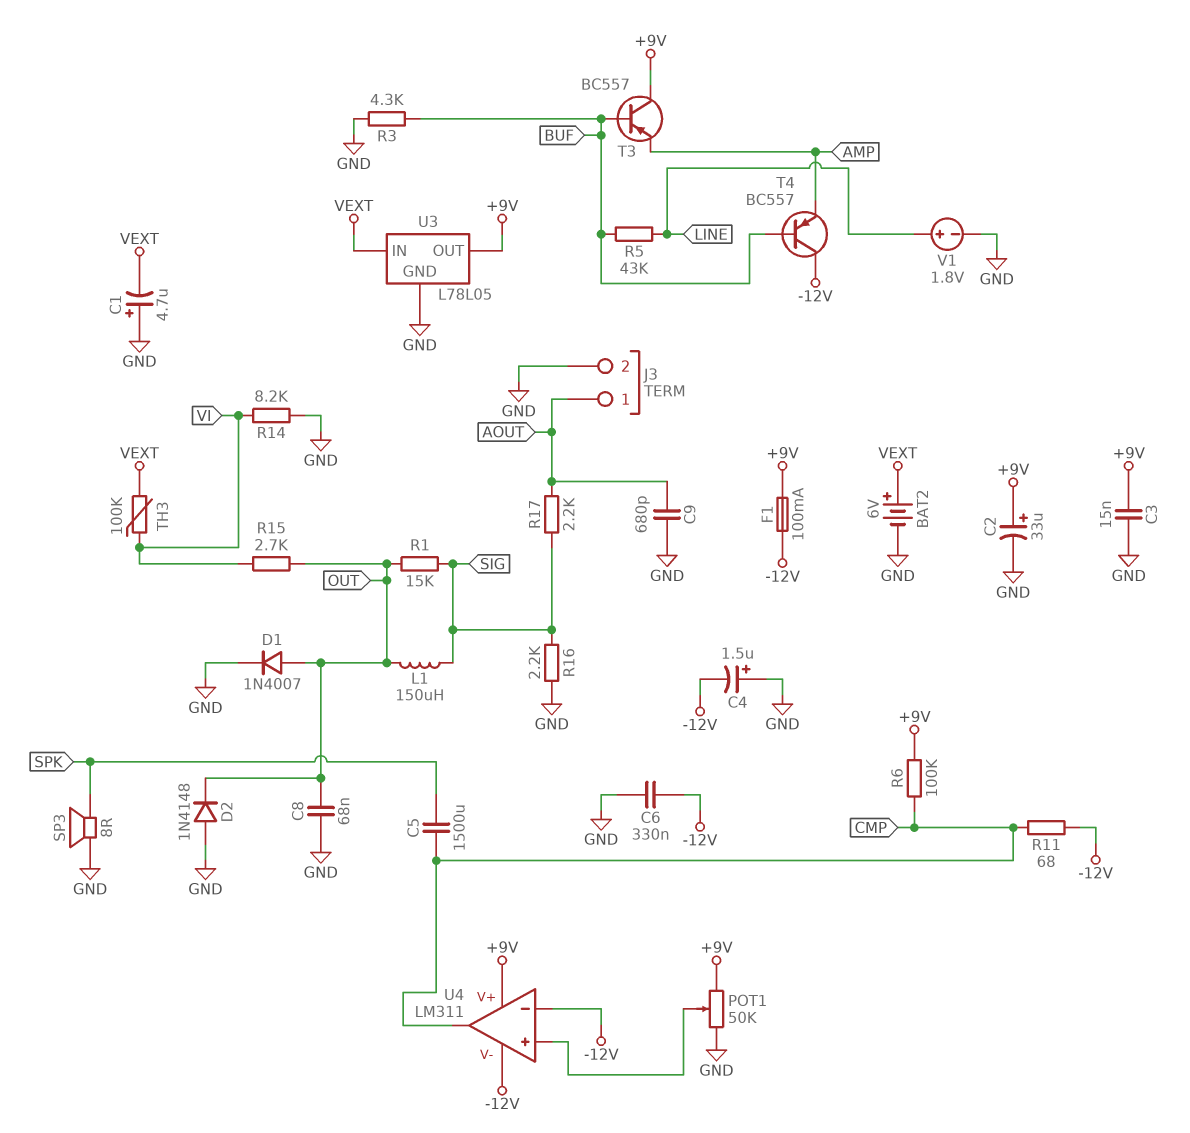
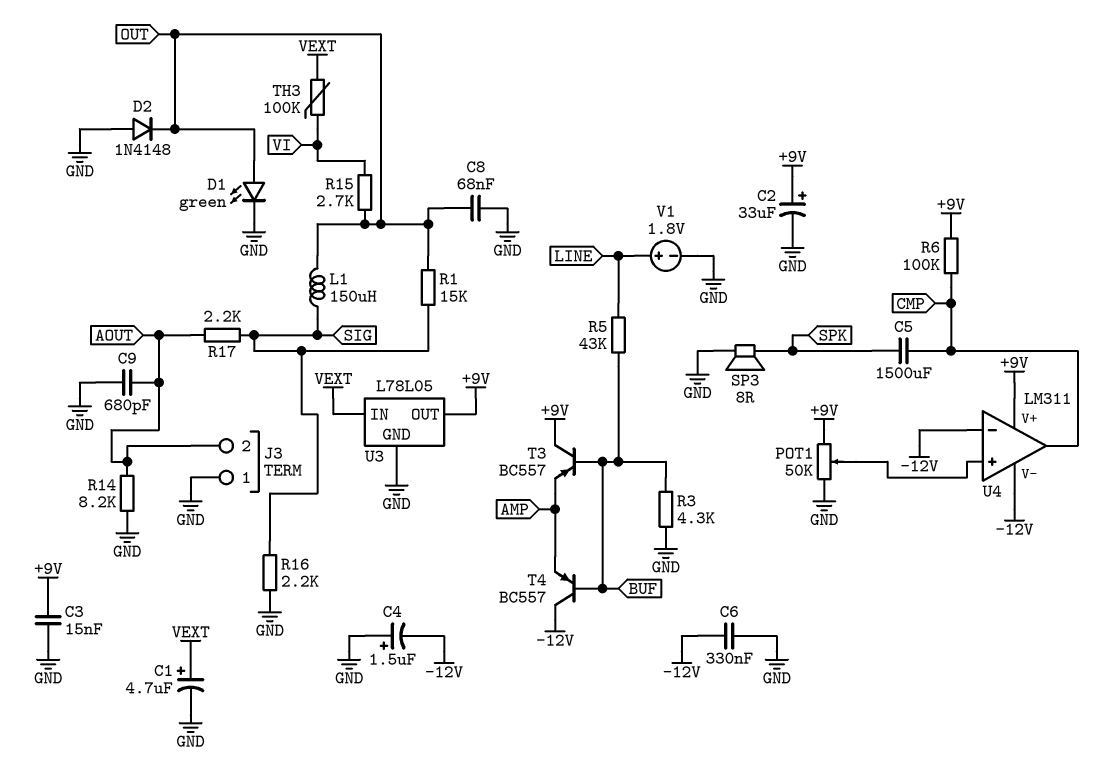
BAT2: 6V (plus VEXT, minus GND) -> none
C1: 4.7uF (plus GND, minus VEXT) -> 4.7uF (plus VEXT, minus GND)
D1: diode 1N4007 (A OUT, K GND) -> LED green (A OUT, K GND)
F1: 100mA (+9V, -12V) -> none
J3 pin 1: AOUT -> GND
J3 pin 2: GND -> AOUT
R11: 68 (-12V, CMP) -> none
R14: 8.2k (GND, VI) -> 8.2k (AOUT, GND)

